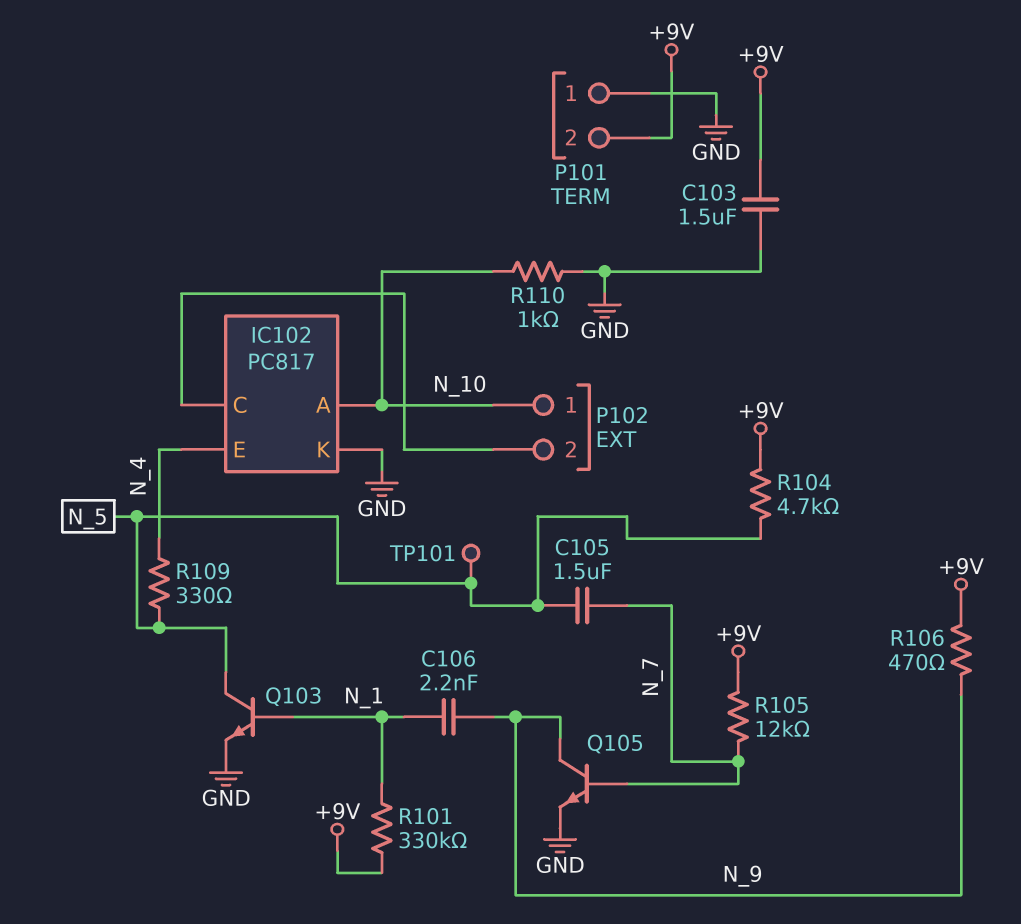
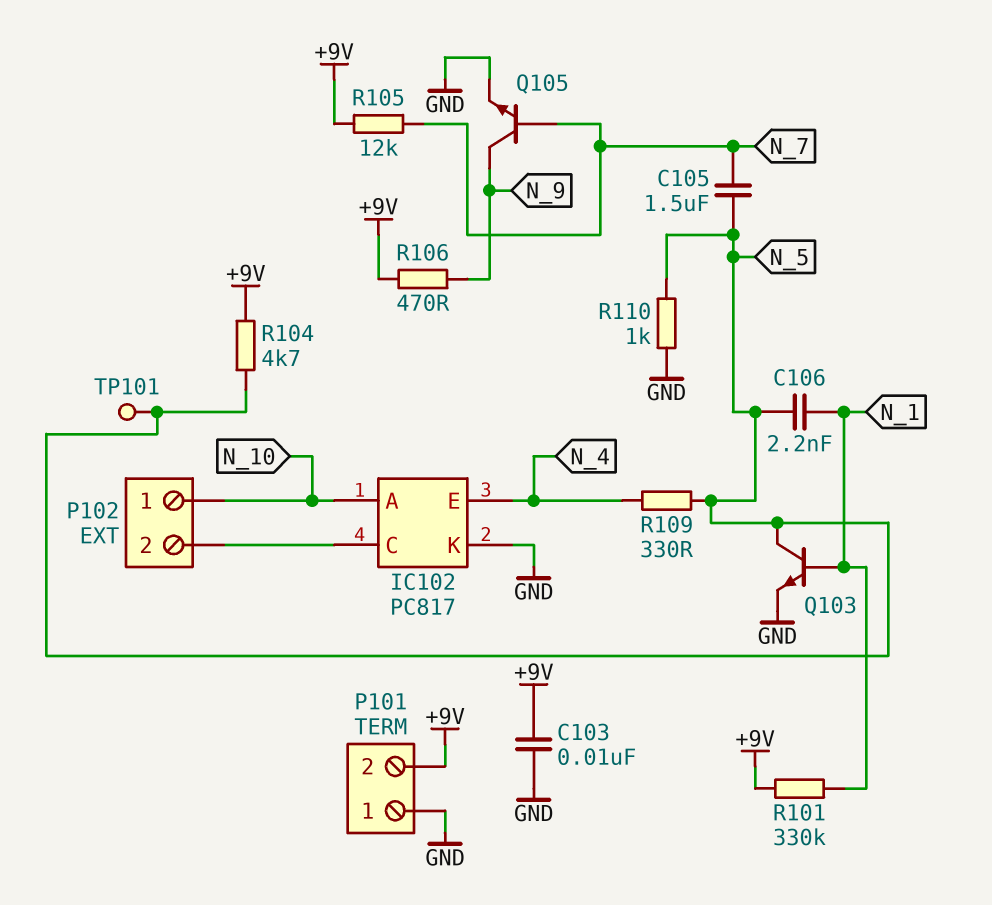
C103: 1.5uF (+9V, GND) -> 10nF (+9V, GND)
C106: 2.2nF (N_1, N_9) -> 2.2nF (N_1, N_5)
R110: 1k (GND, N_10) -> 1k (GND, N_5)

